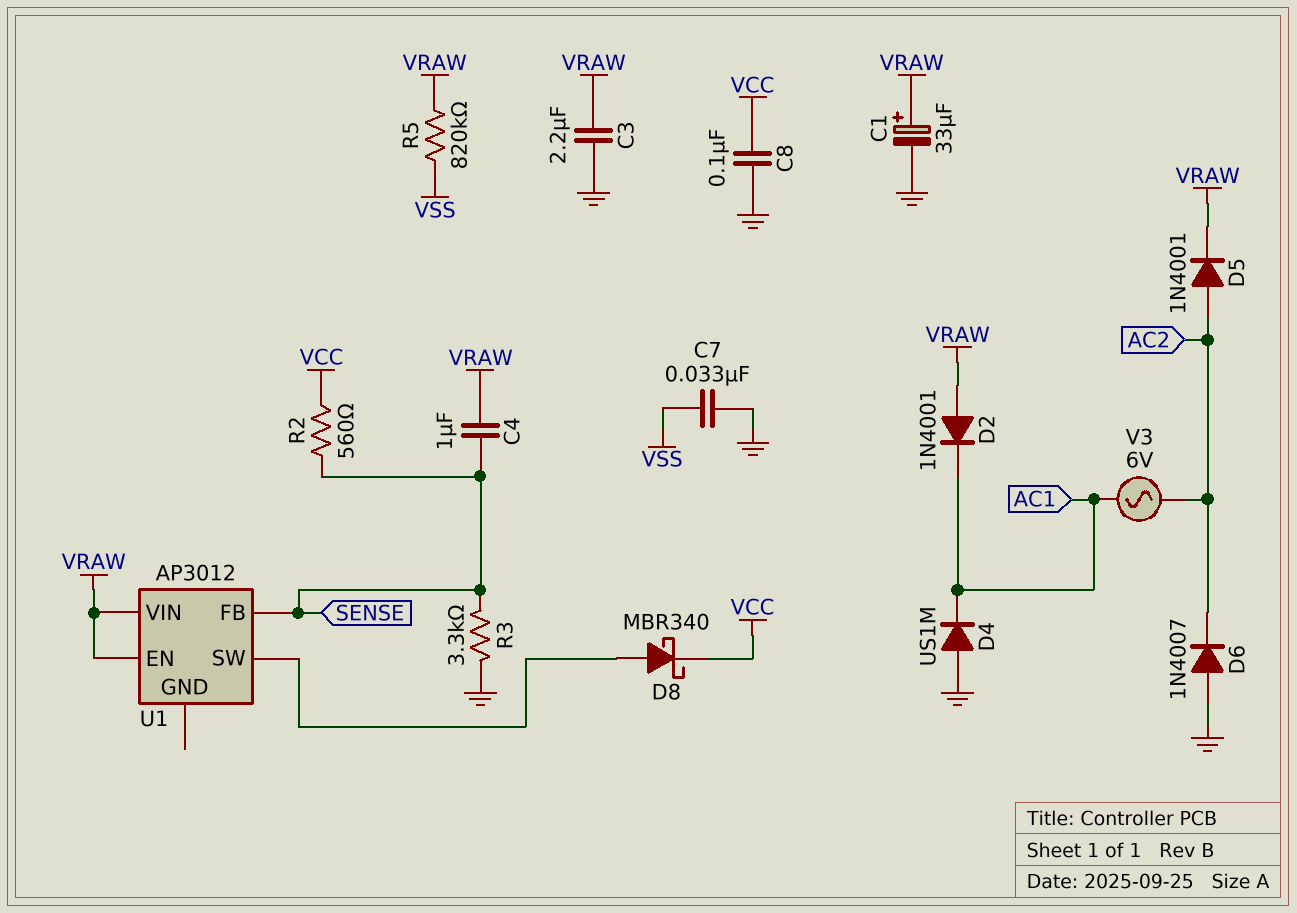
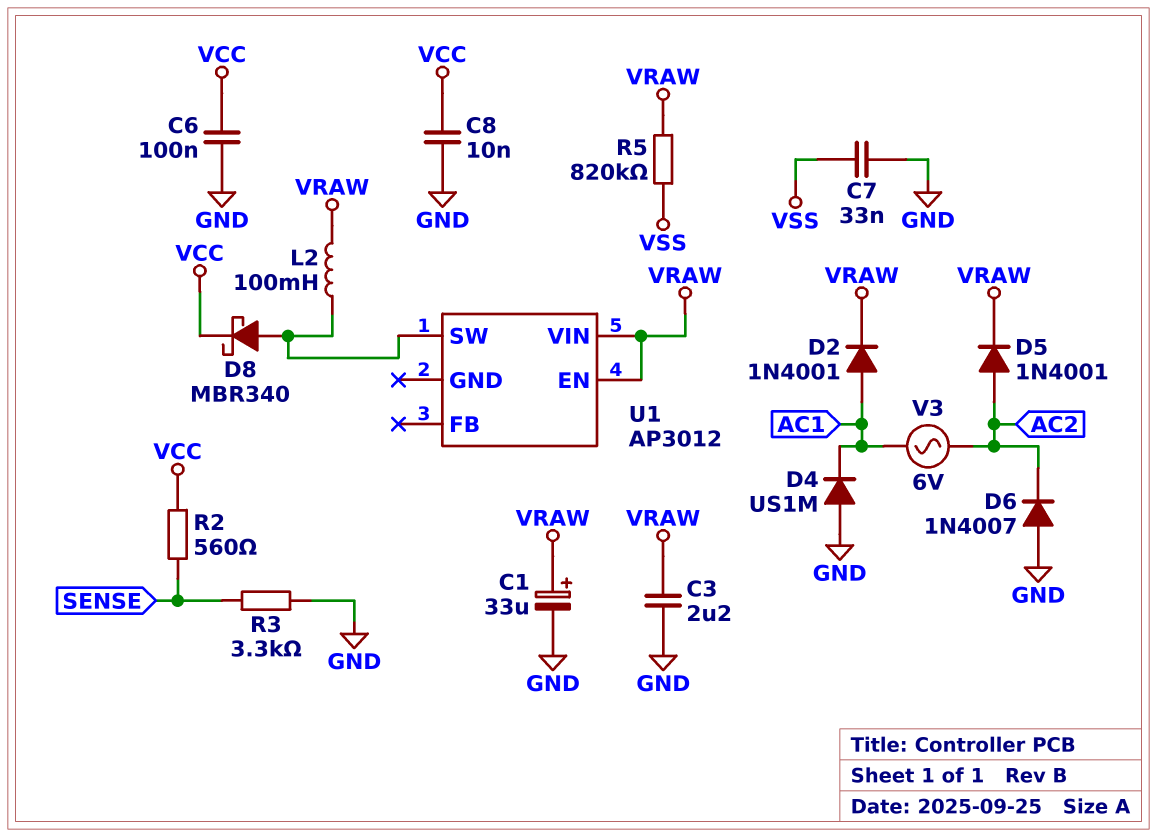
C4: 1uF (SENSE, VRAW) -> none
C6: none -> 100nF (GND, VCC)
C8: 100nF (GND, VCC) -> 10nF (GND, VCC)
D2: diode 1N4001 (A VRAW, K AC1) -> diode 1N4001 (A AC1, K VRAW)
L2: none -> 100mH (U1/SW, VRAW)
U1 pin FB: SENSE -> none

